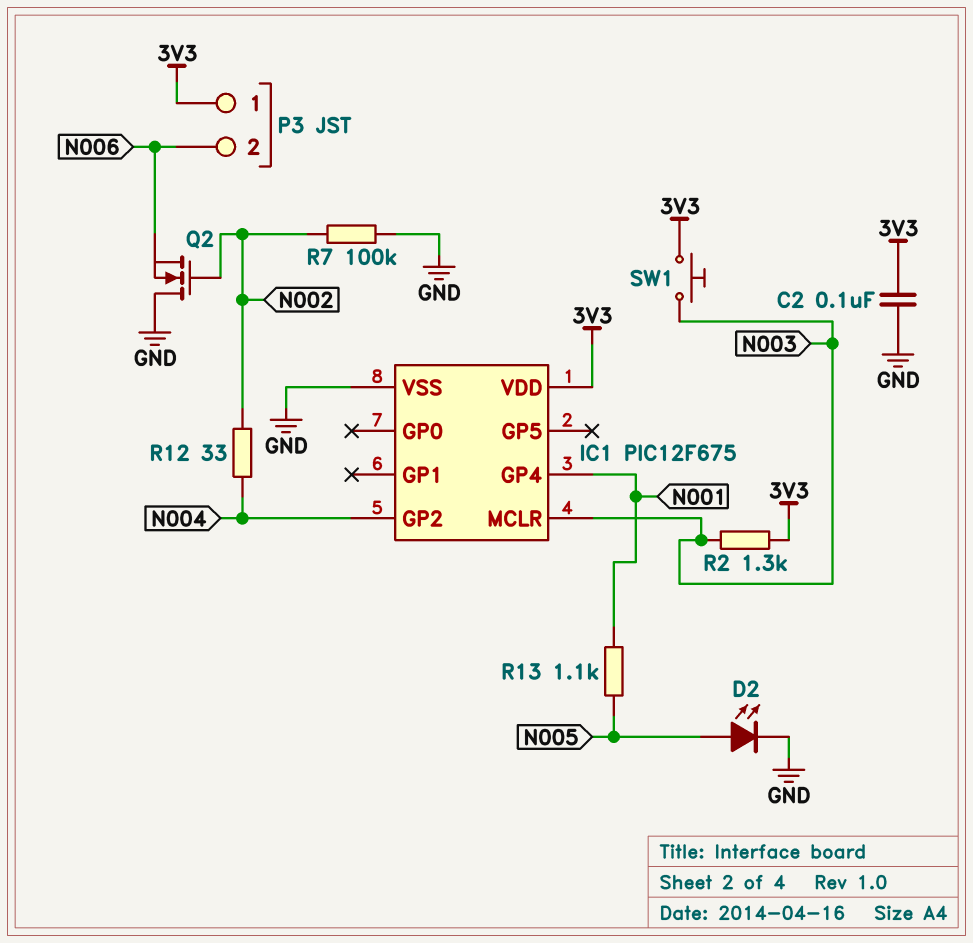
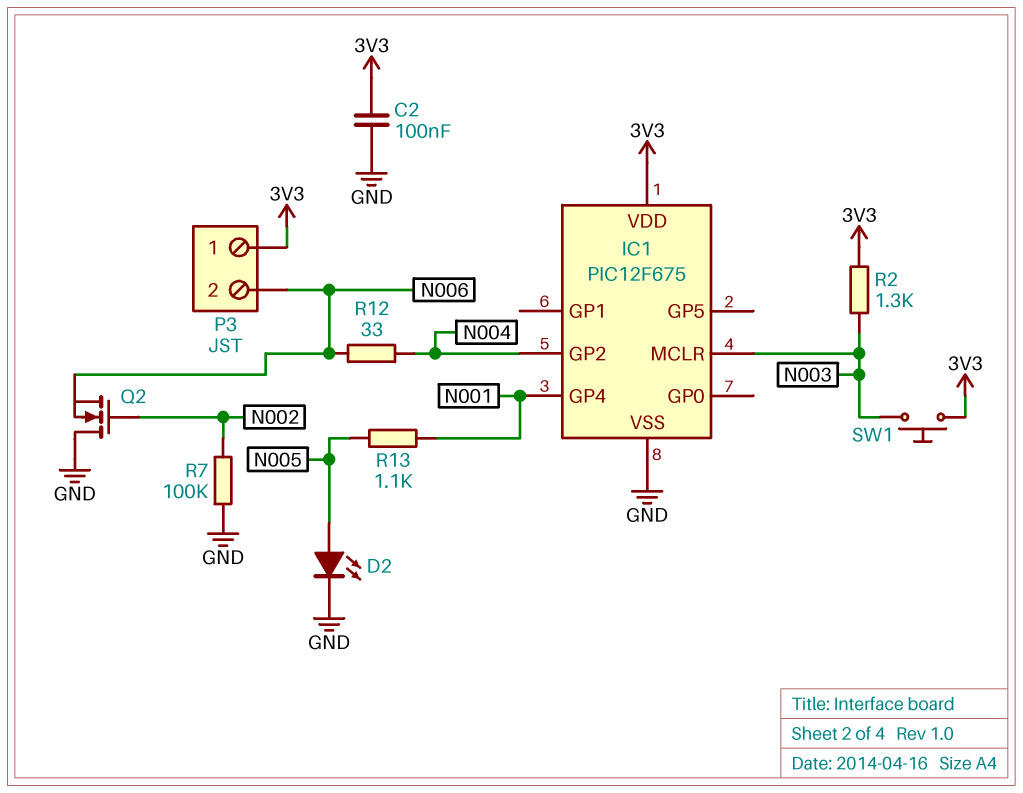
R12: 33 (N002, N004) -> 33 (N004, N006)

